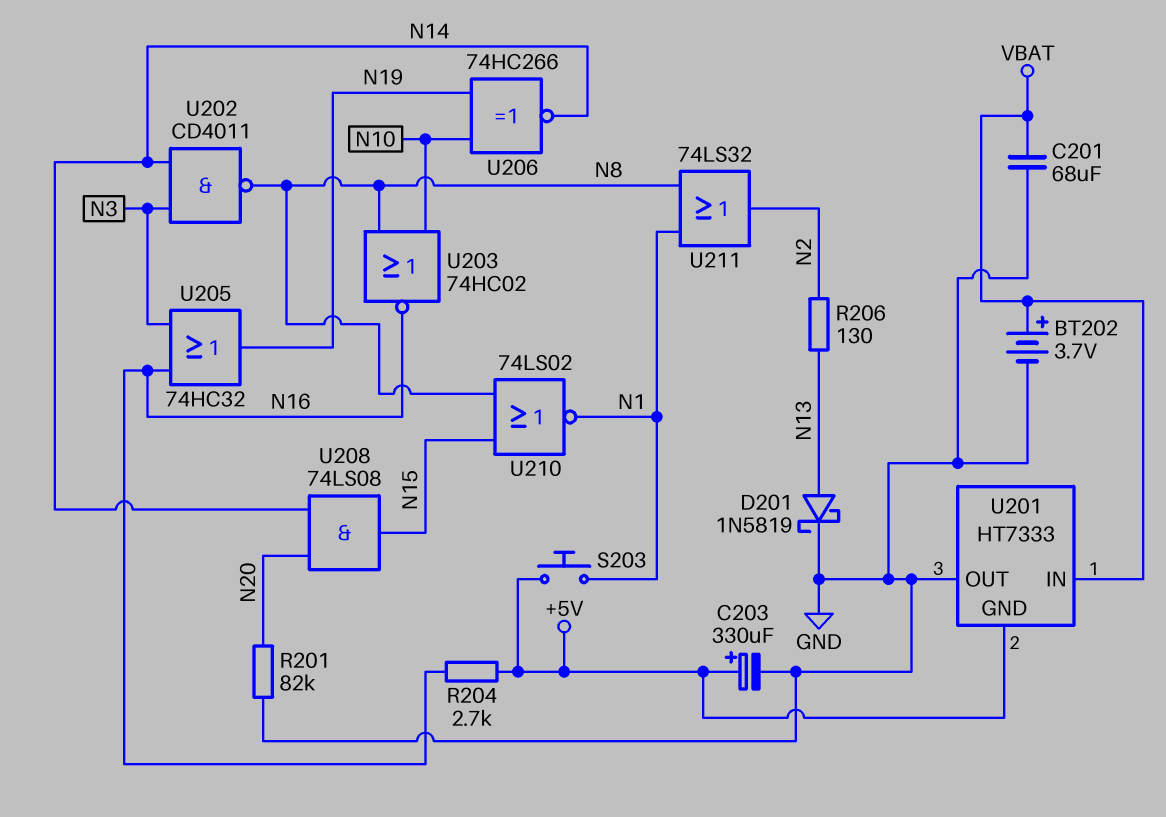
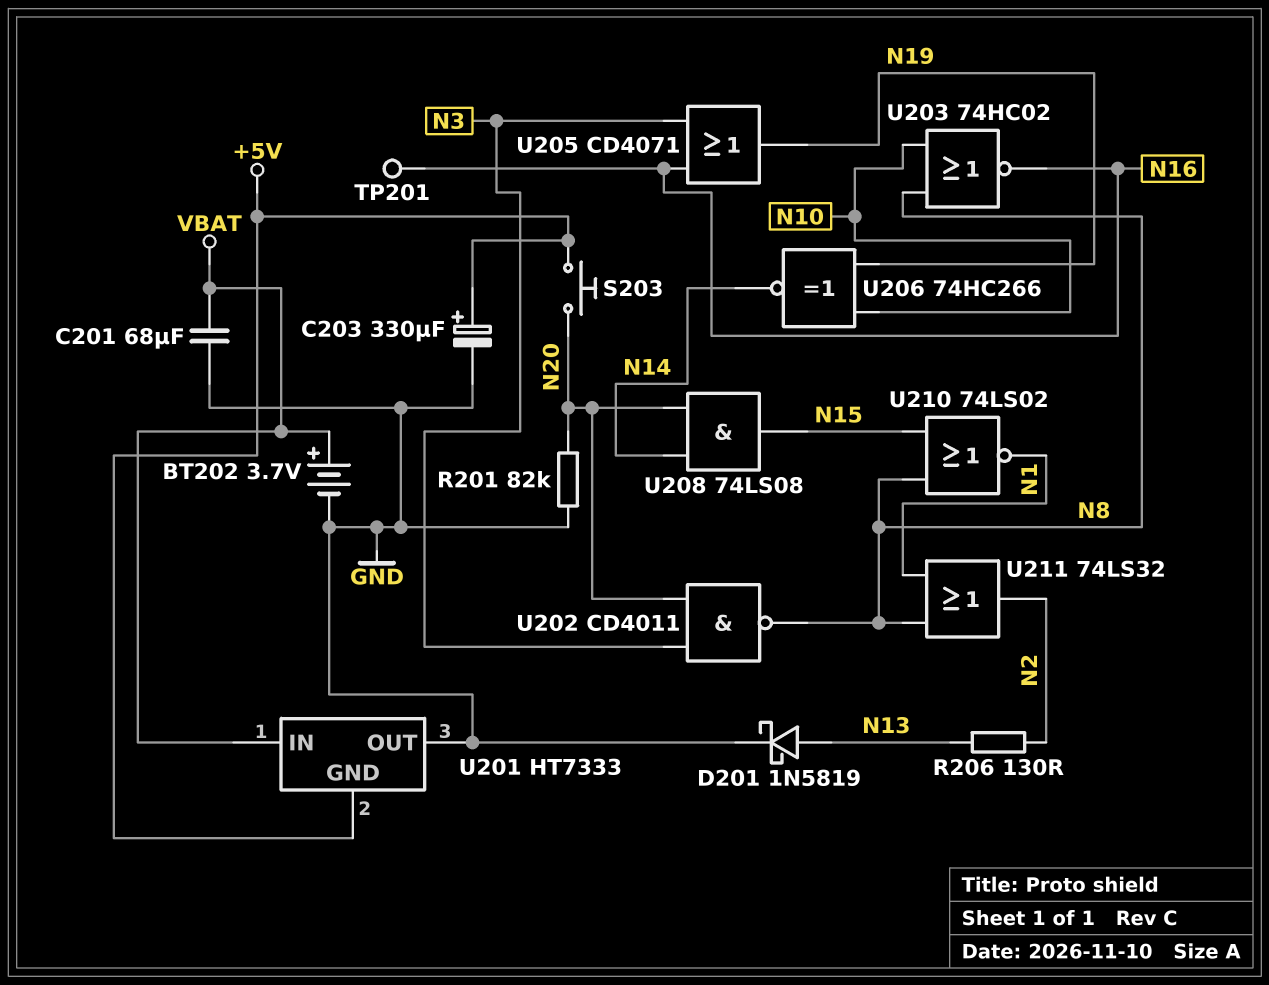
R204: 2.7k (+5V, N16) -> none
S203: button (+5V, N1) -> button (+5V, N20)
TP201: none -> test point (N16)
U202: NAND CD4011 (in N3, in N14, out N8) -> NAND CD4011 (in N3, in N20, out N8)
U205: OR 74HC32 (in N3, in N16, out N19) -> OR CD4071 (in N3, in N16, out N19)

